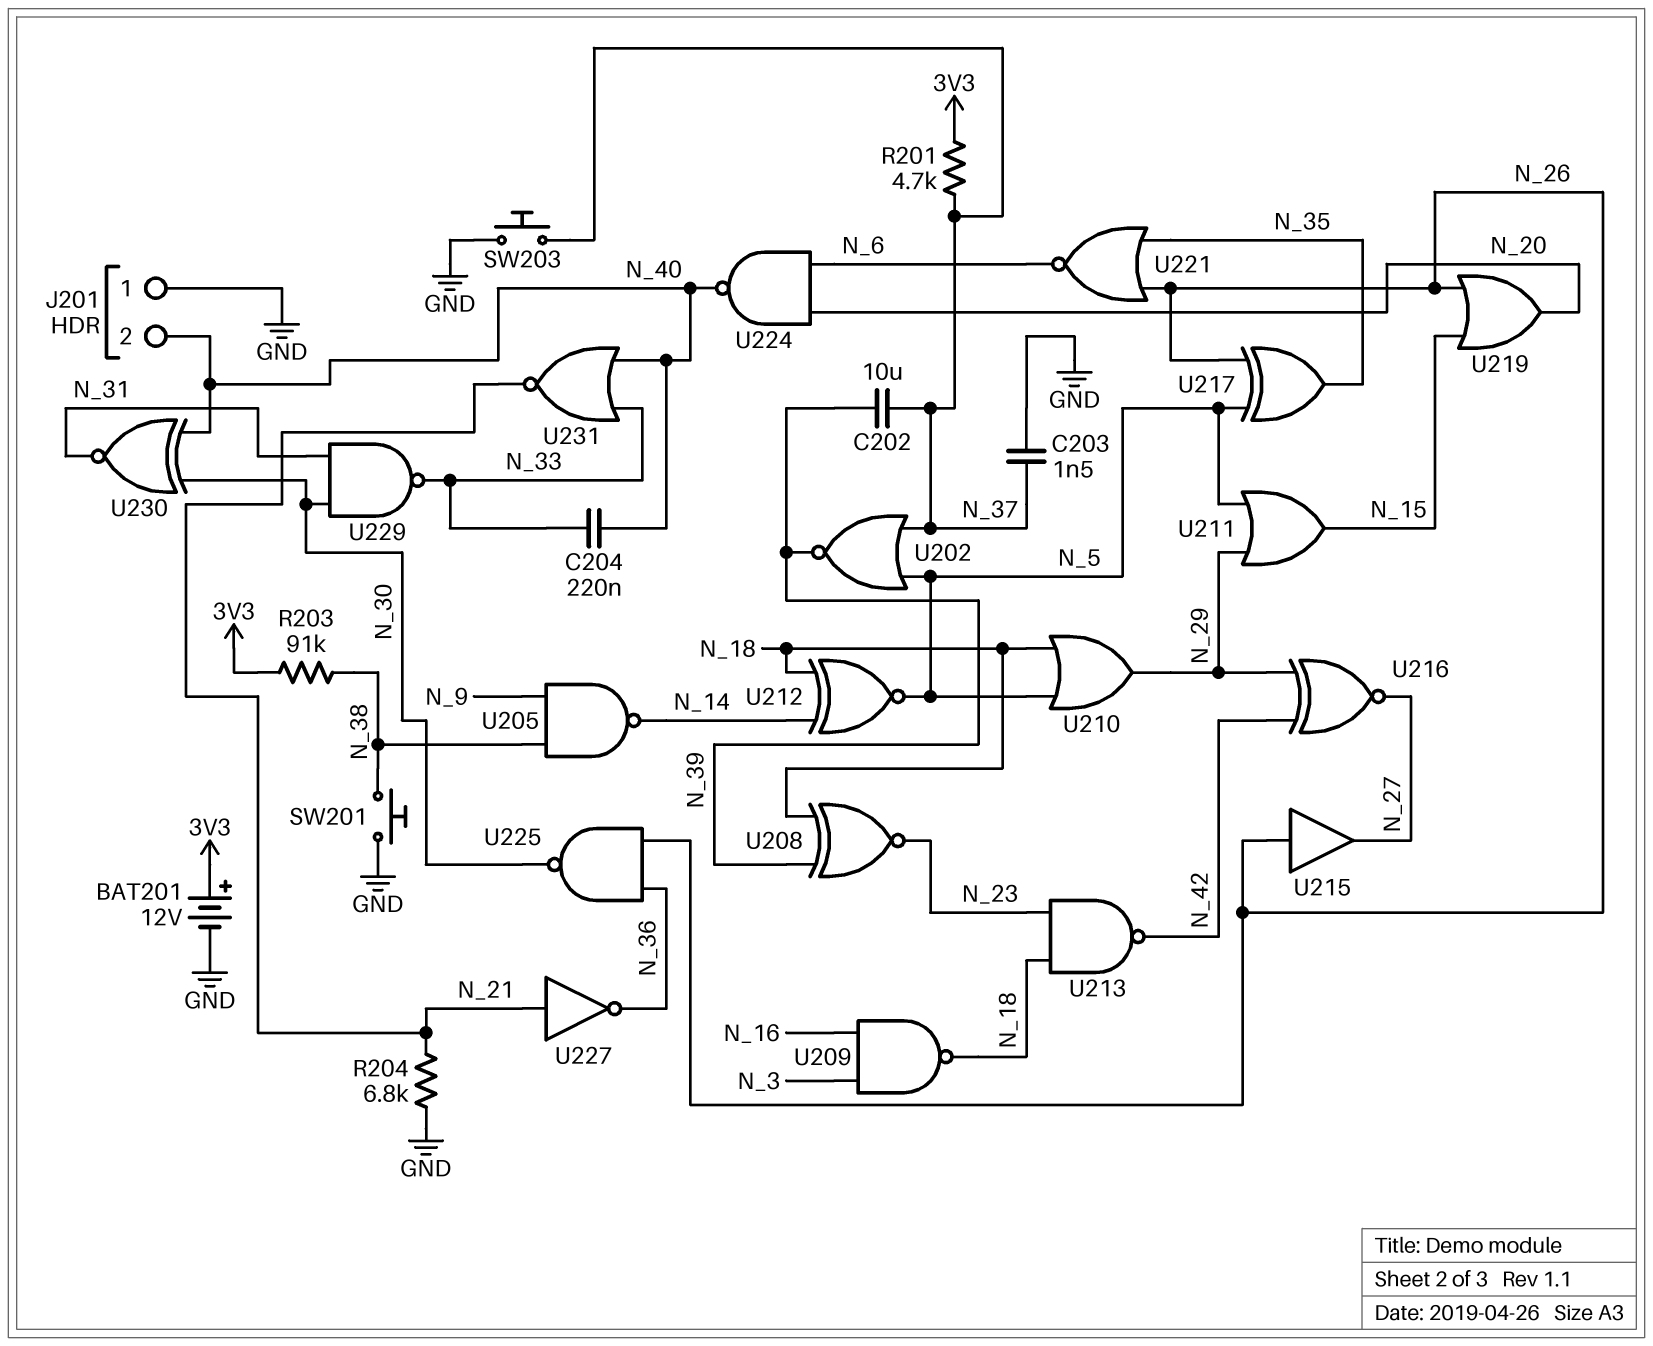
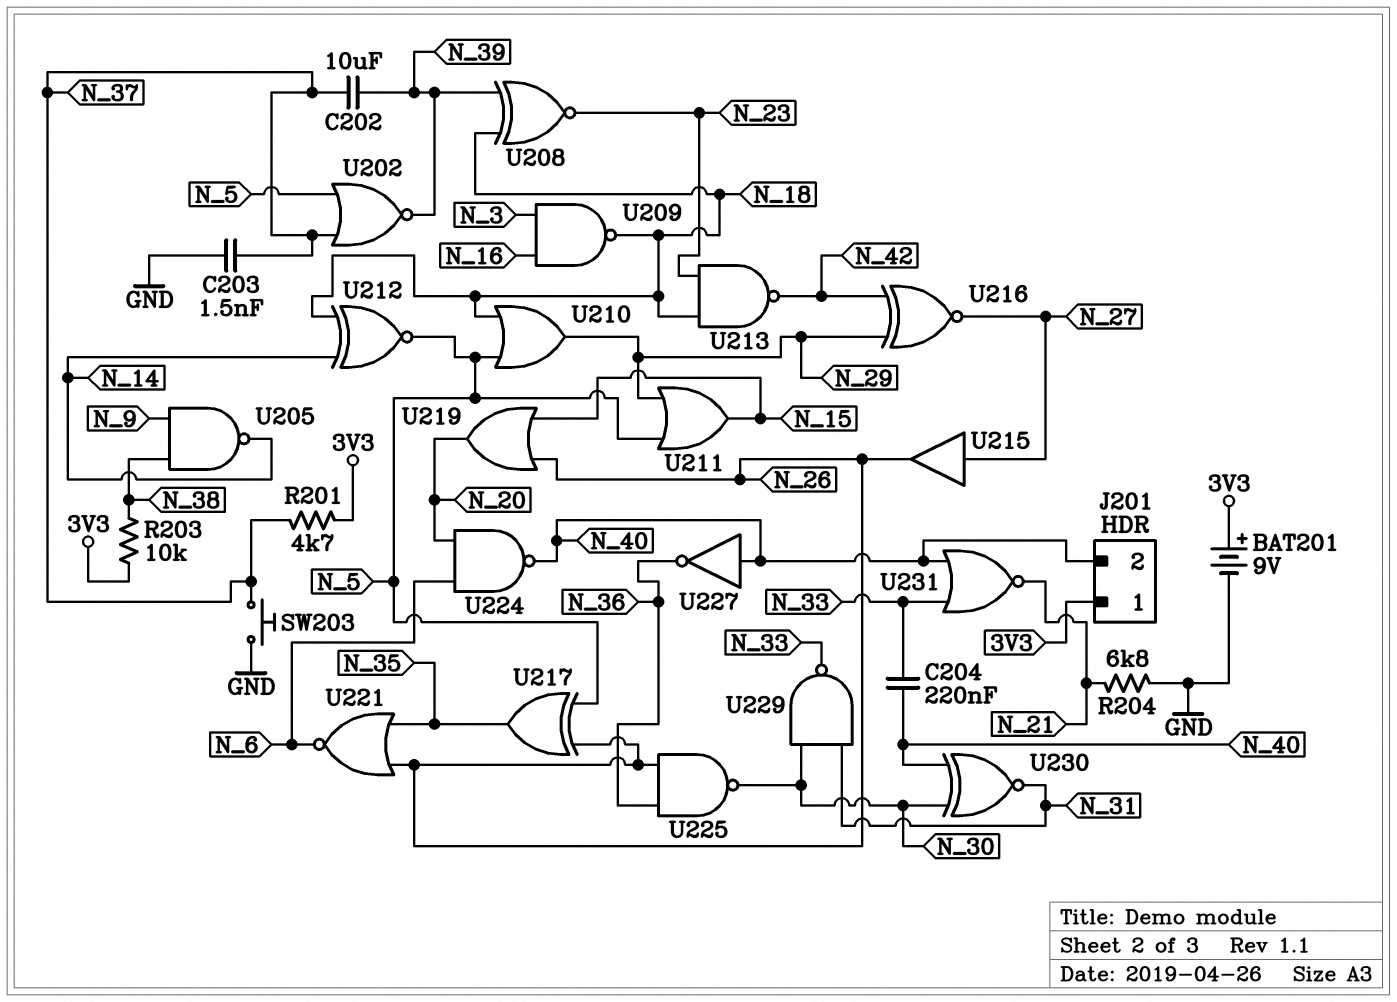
BAT201: 12V (plus 3V3, minus GND) -> 9V (plus 3V3, minus GND)
J201 pin 1: GND -> 3V3
R203: 91k (3V3, N_38) -> 10k (3V3, N_38)
SW201: button (GND, N_38) -> none
U215: buffer (in N_26, out N_27) -> buffer (in N_27, out N_26)
U227: NOT (in N_21, out N_36) -> NOT (in N_40, out N_36)

